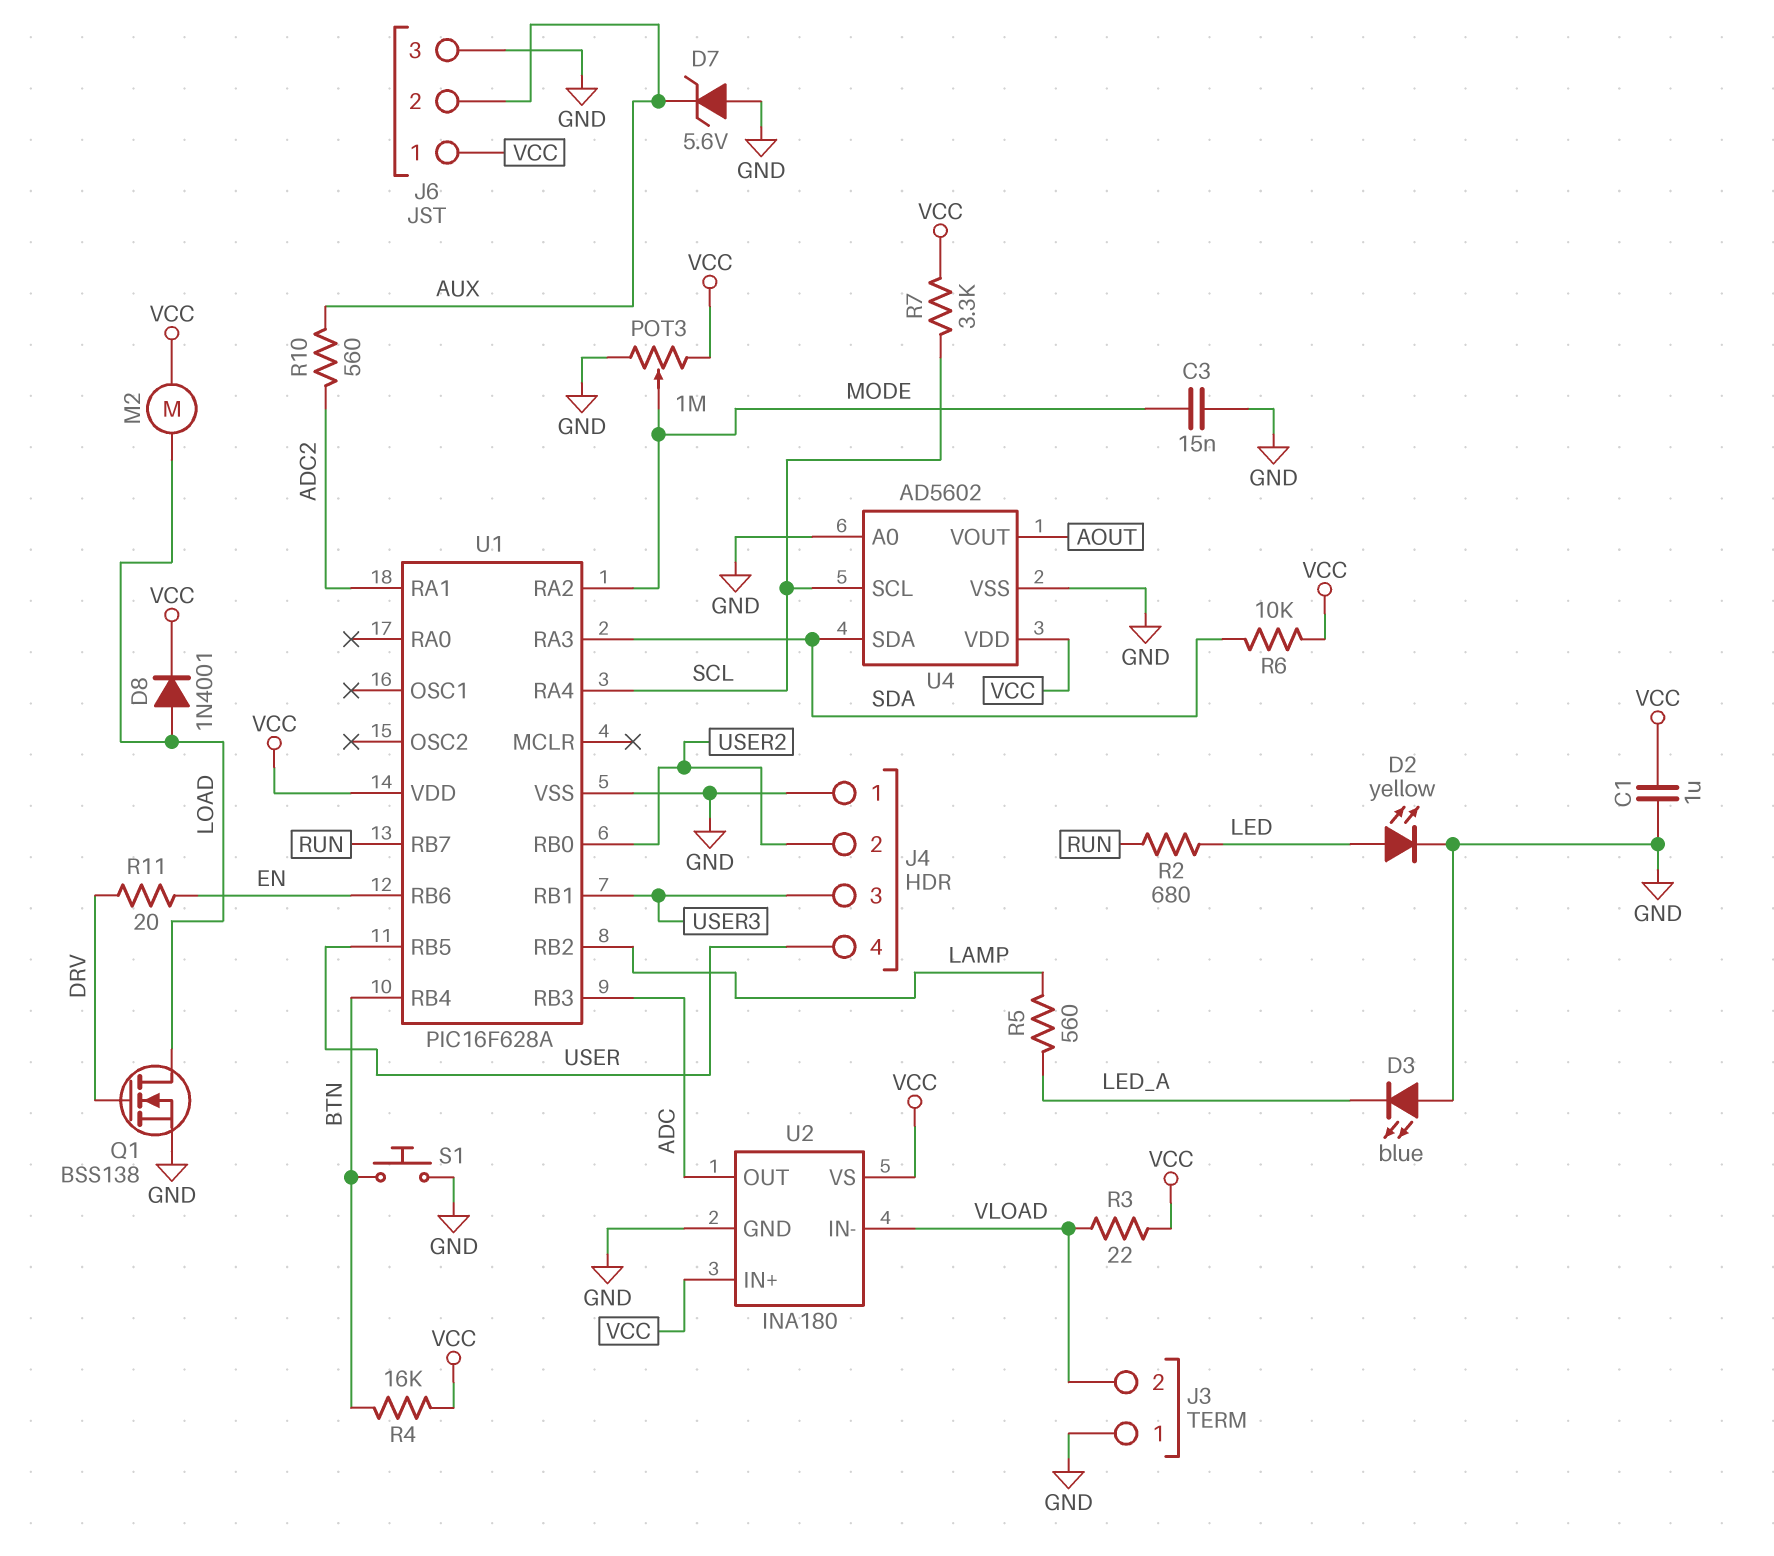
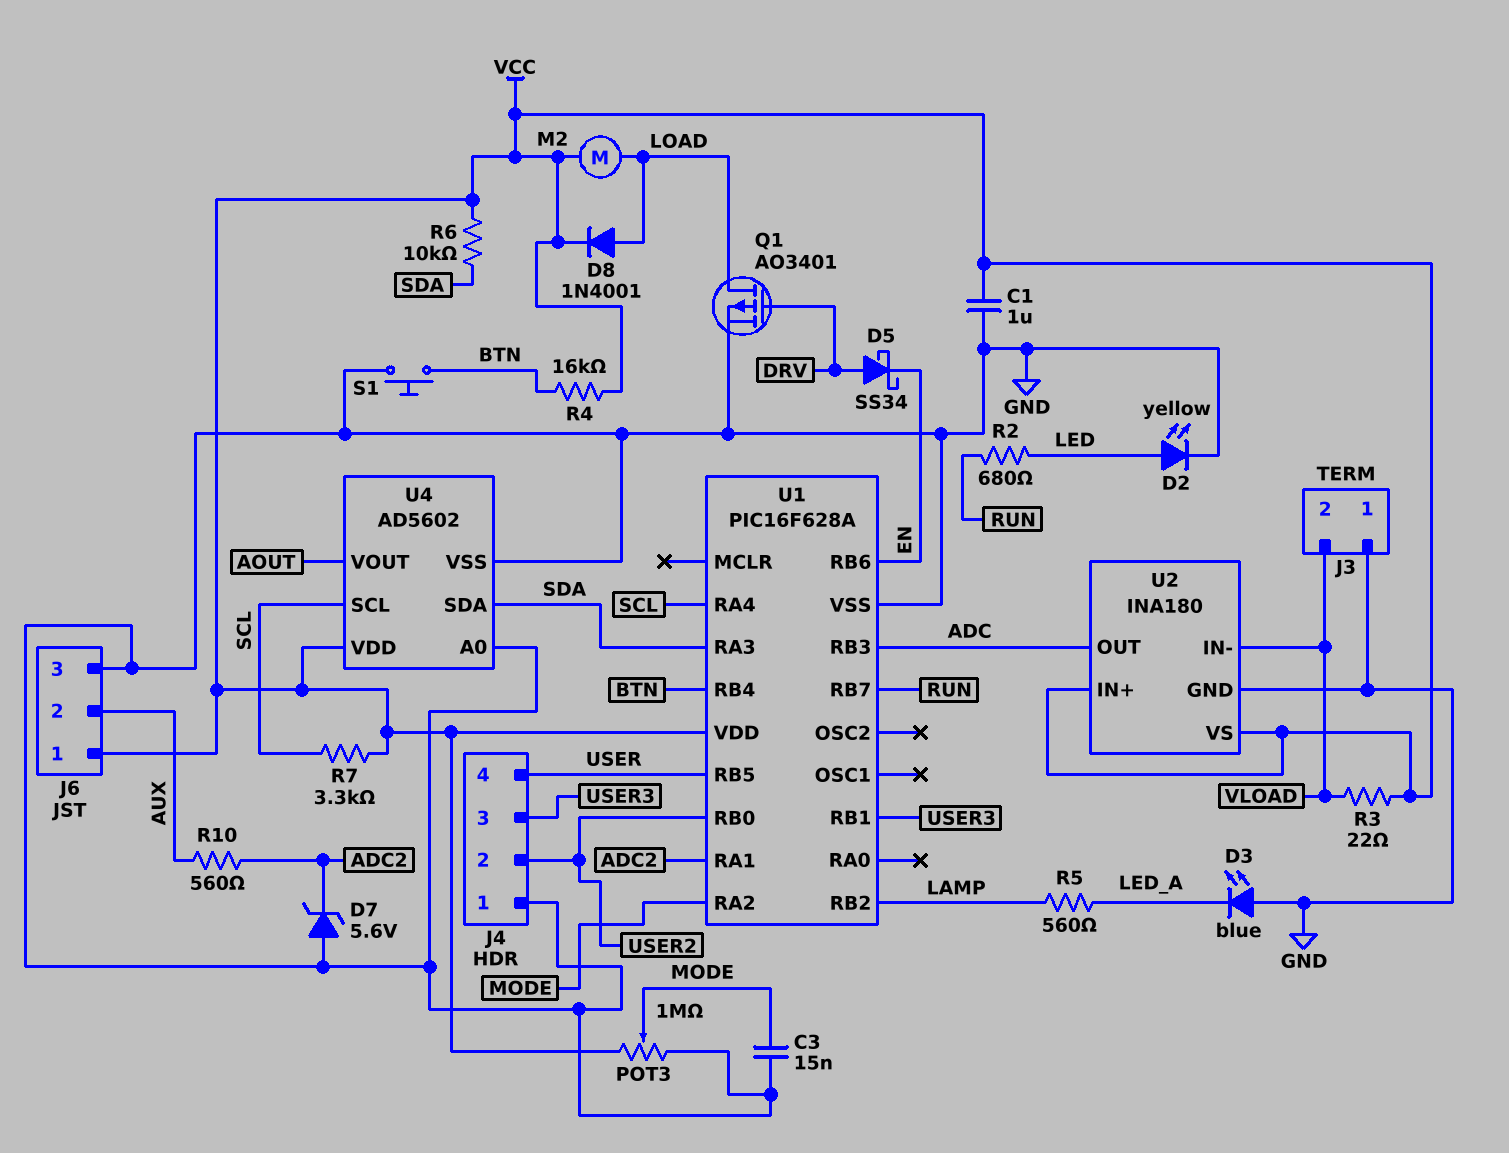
D5: none -> schottky SS34 (A DRV, K EN)
D7: zener 5.6V (A GND, K AUX) -> zener 5.6V (A GND, K ADC2)
Q1: NMOS BSS138 (G DRV, D LOAD, S GND) -> PMOS AO3401 (G DRV, D LOAD, S GND)
R11: 20 (DRV, EN) -> none

